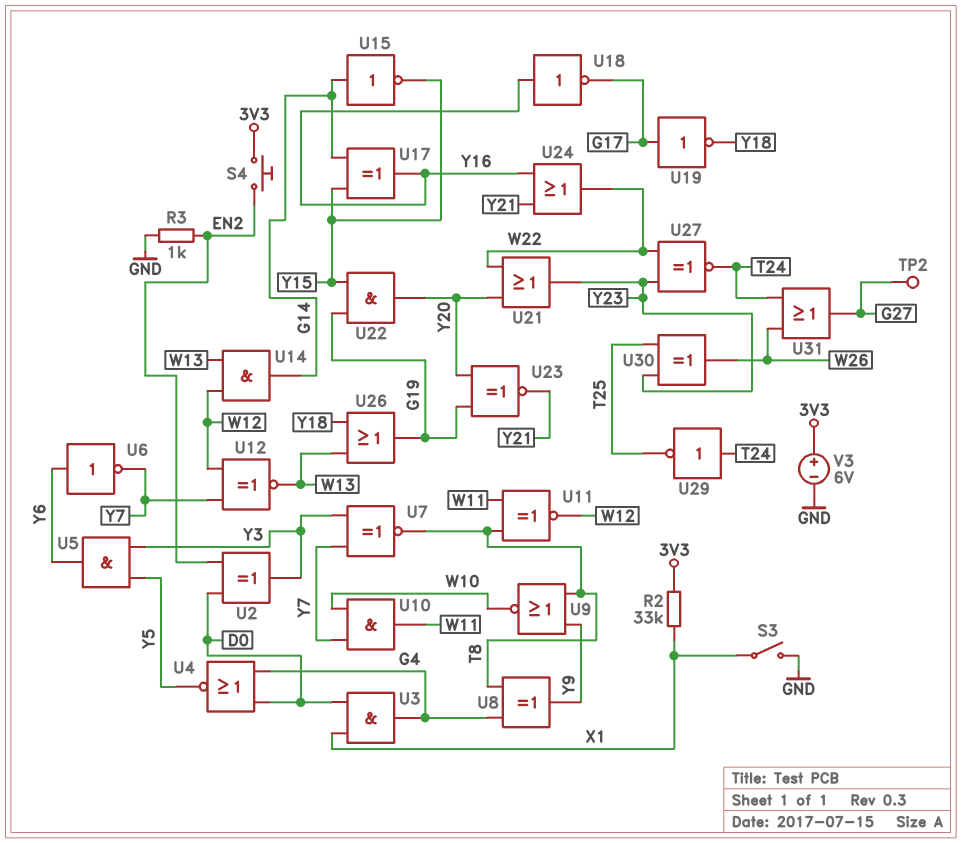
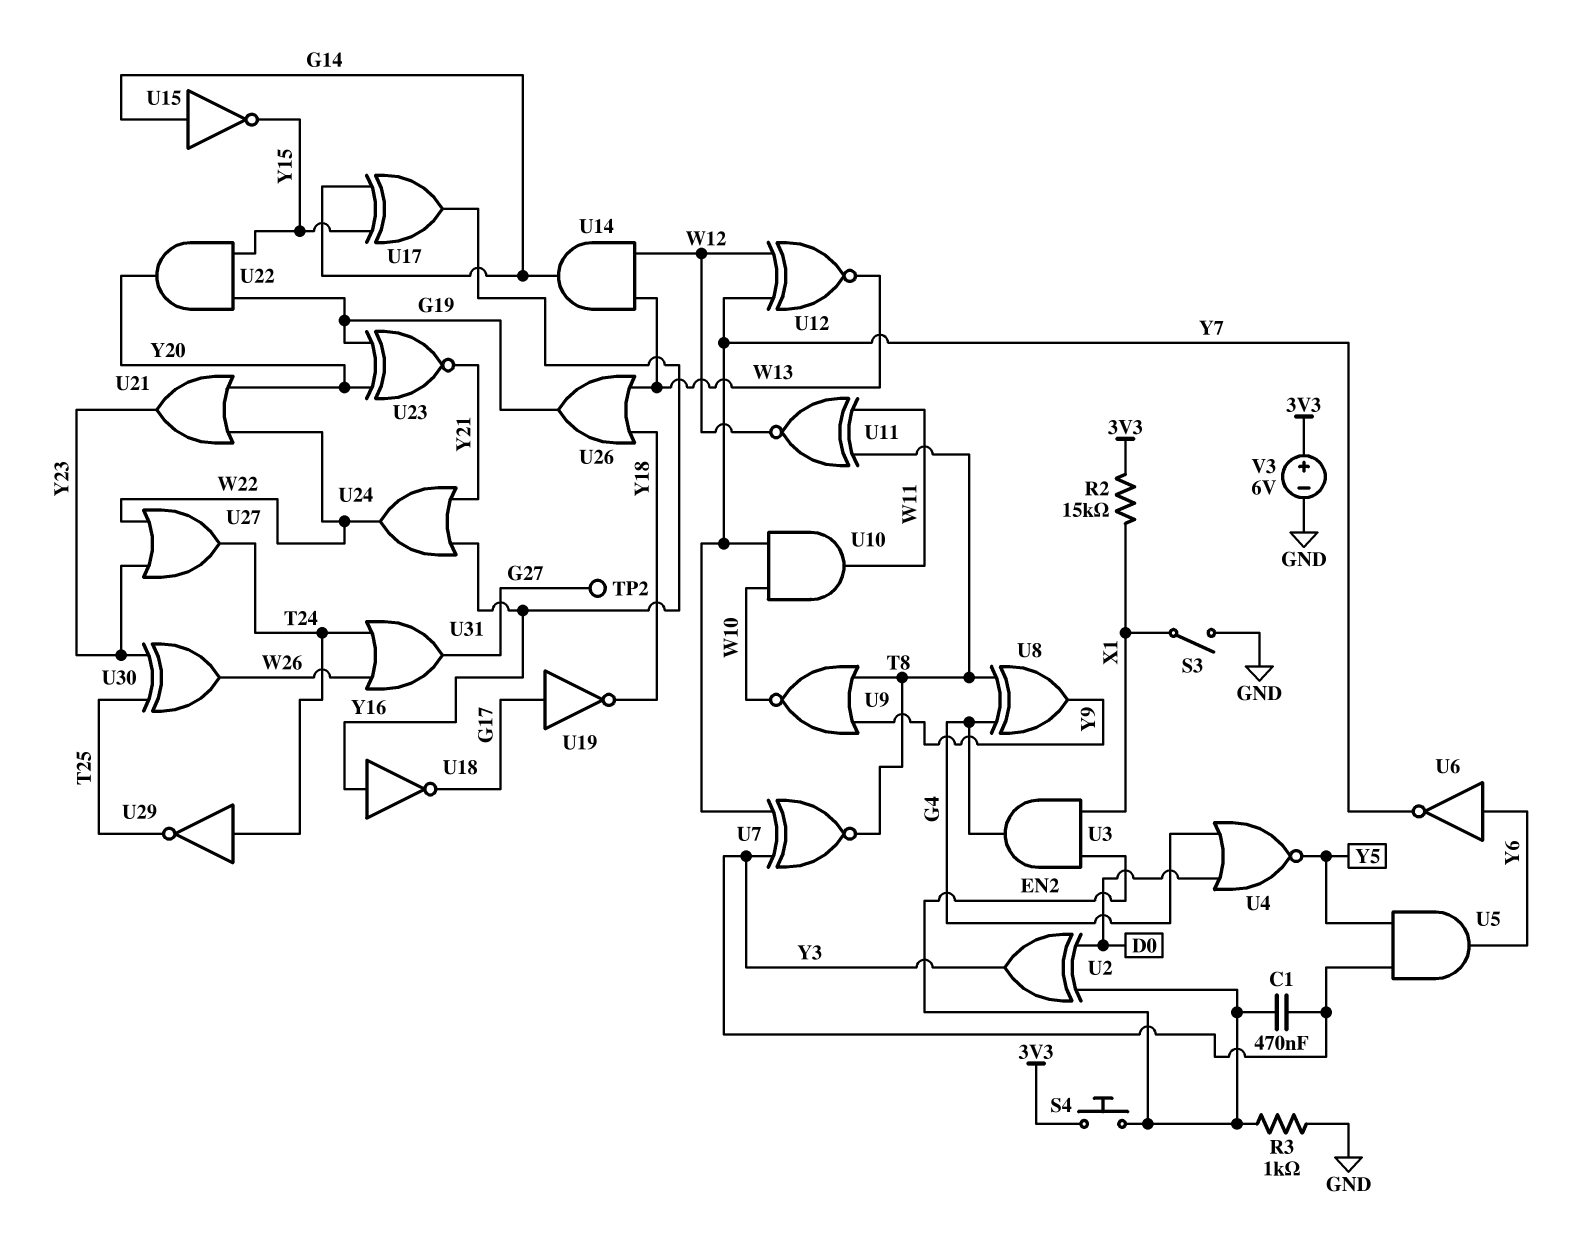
C1: none -> 470nF (EN2, Y3)
R2: 33k (3V3, X1) -> 15k (3V3, X1)
U3: AND (in D0, in X1, out G4) -> AND (in EN2, in X1, out G4)
U27: XNOR (in W22, in Y23, out T24) -> OR (in W22, in Y23, out T24)

